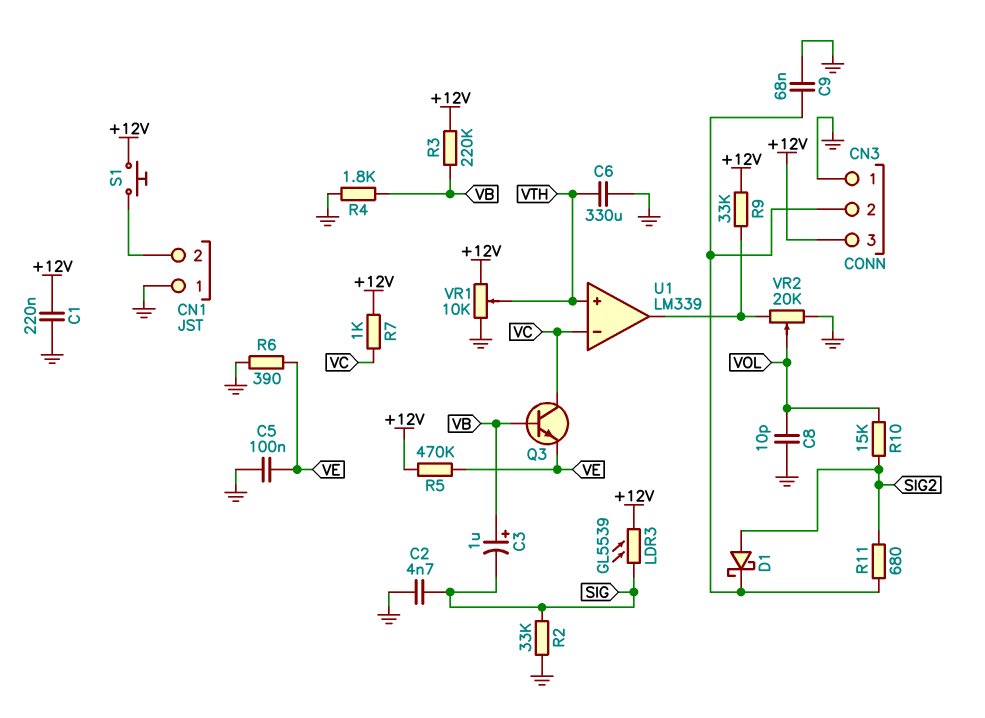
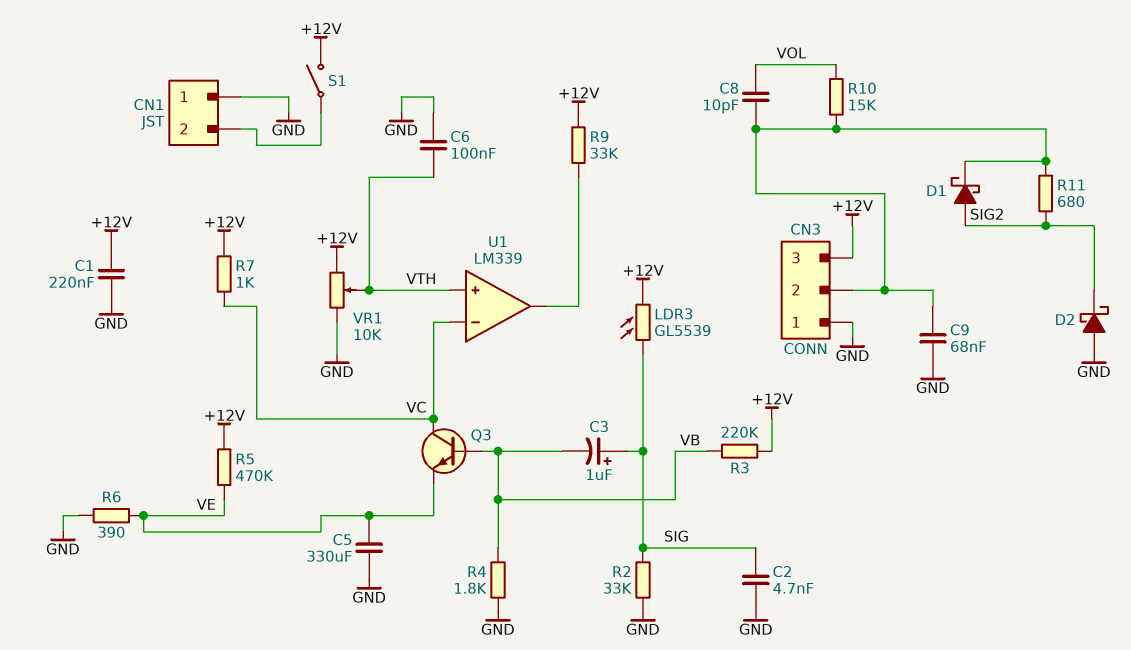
C3: 1uF (plus VB, minus SIG) -> 1uF (plus SIG, minus VB)
C5: 100nF (GND, VE) -> 330uF (GND, VE)
C6: 330uF (GND, VTH) -> 100nF (GND, VTH)
C8: 10pF (GND, VOL) -> 10pF (CN3/2, VOL)
D2: none -> schottky (A GND, K SIG2)
R10: 15k (SIG2, VOL) -> 15k (CN3/2, VOL)
S1: button (+12V, CN1/2) -> switch (+12V, CN1/2)
VR2: 20k (GND, U1/out, wiper VOL) -> none

